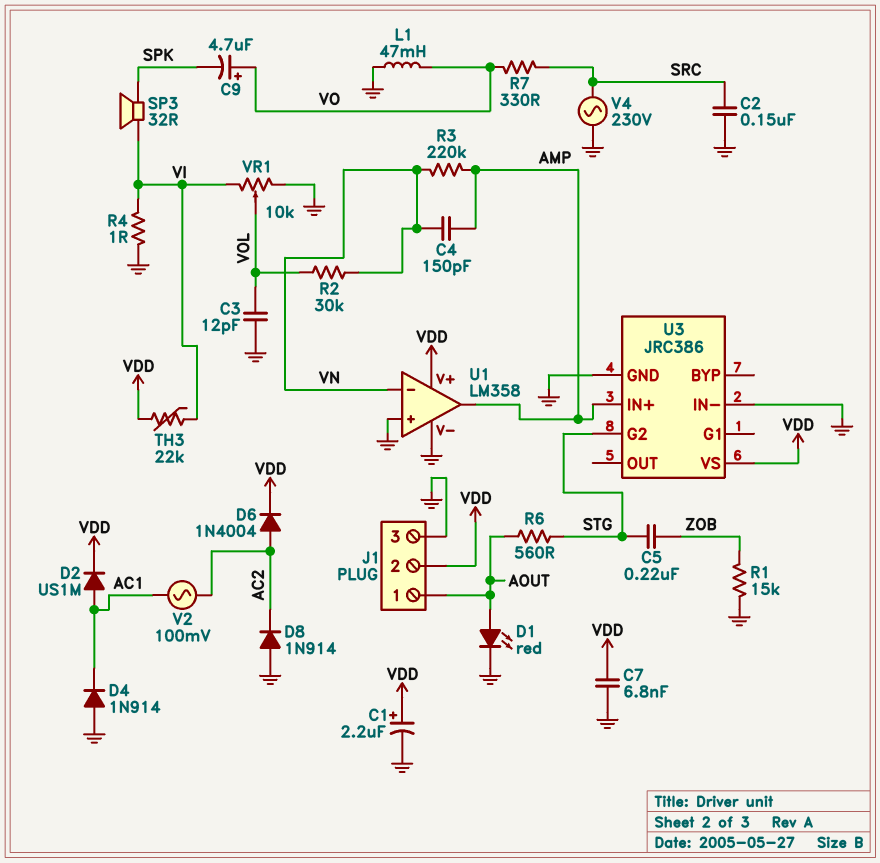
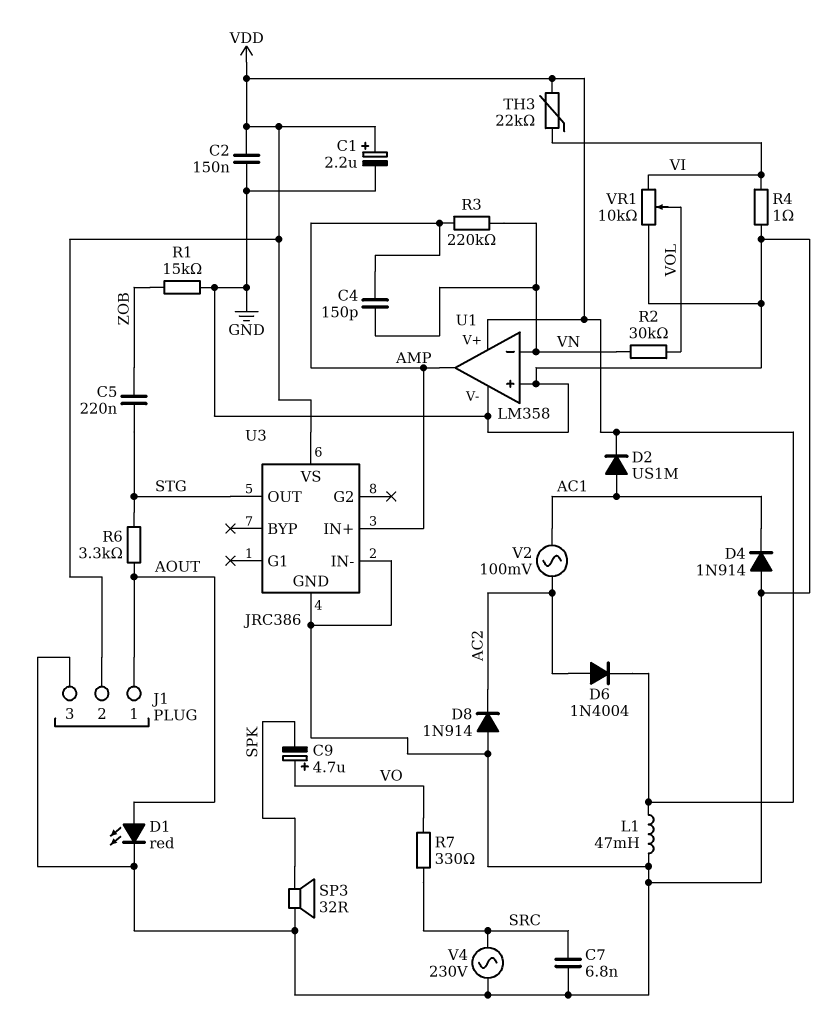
C2: 150nF (GND, SRC) -> 150nF (GND, VDD)
C3: 12pF (GND, VOL) -> none
C7: 6.8nF (GND, VDD) -> 6.8nF (GND, SRC)
L1: 47mH (GND, VO) -> 47mH (GND, VDD)
R6: 560 (AOUT, STG) -> 3.3k (AOUT, STG)
SP3: speaker 32R (SPK, VI) -> speaker 32R (GND, SPK)
U3 pin G2: STG -> none
U3 pin OUT: none -> STG

